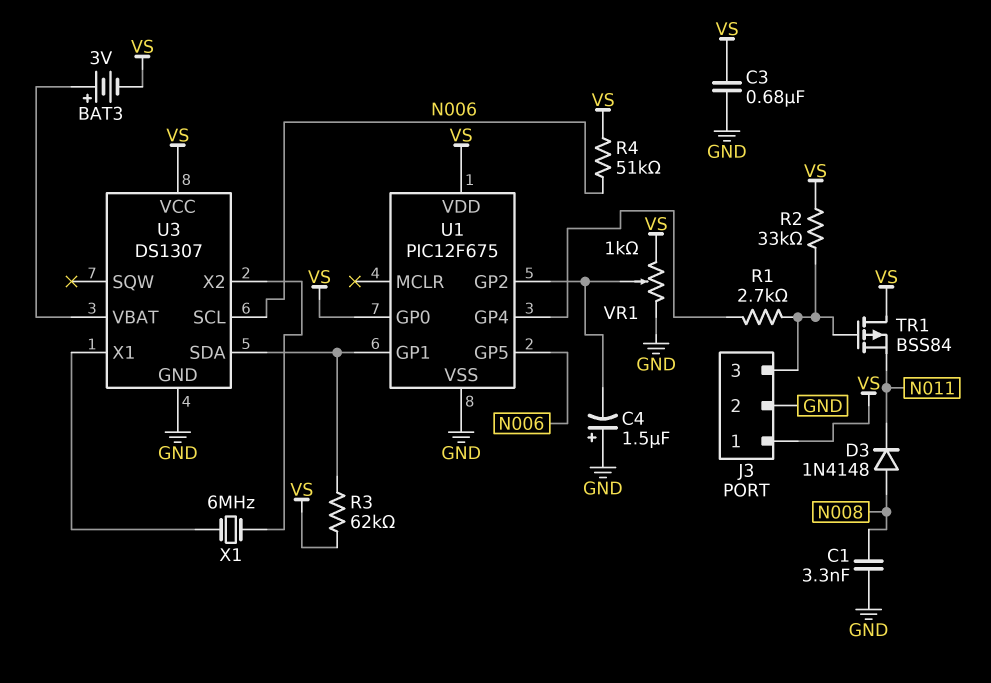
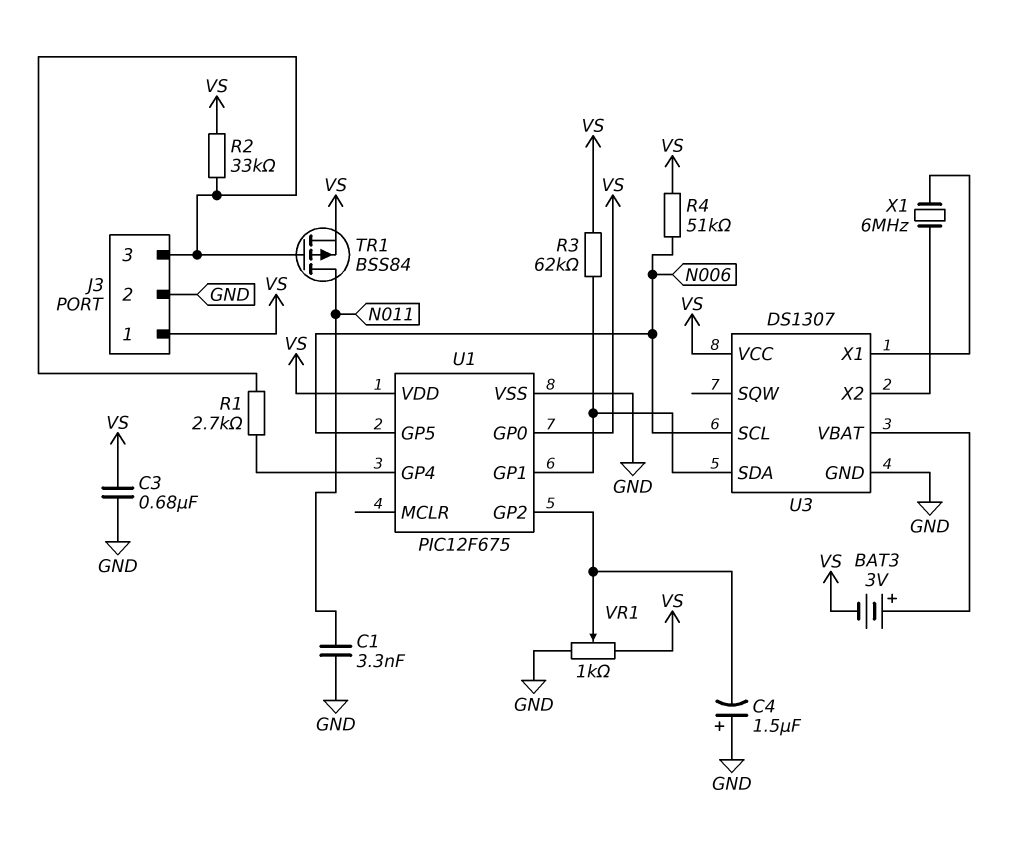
C1: 3.3nF (GND, N008) -> 3.3nF (GND, N011)
D3: diode 1N4148 (A N008, K N011) -> none
TR1: PMOS BSS84 (G J3/3, D VS, S N011) -> PMOS BSS84 (G J3/3, D N011, S VS)

